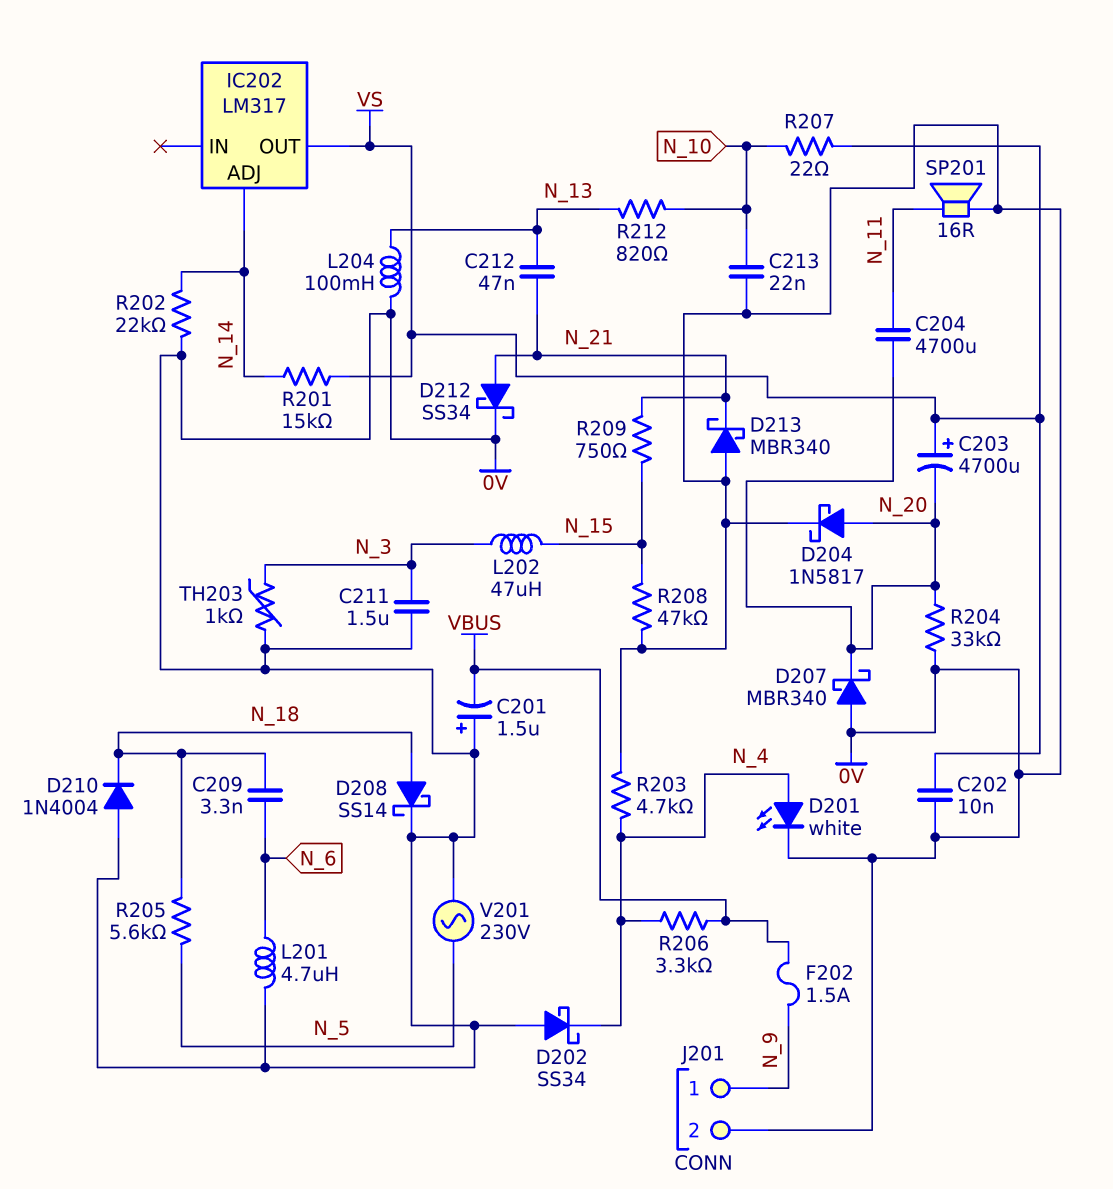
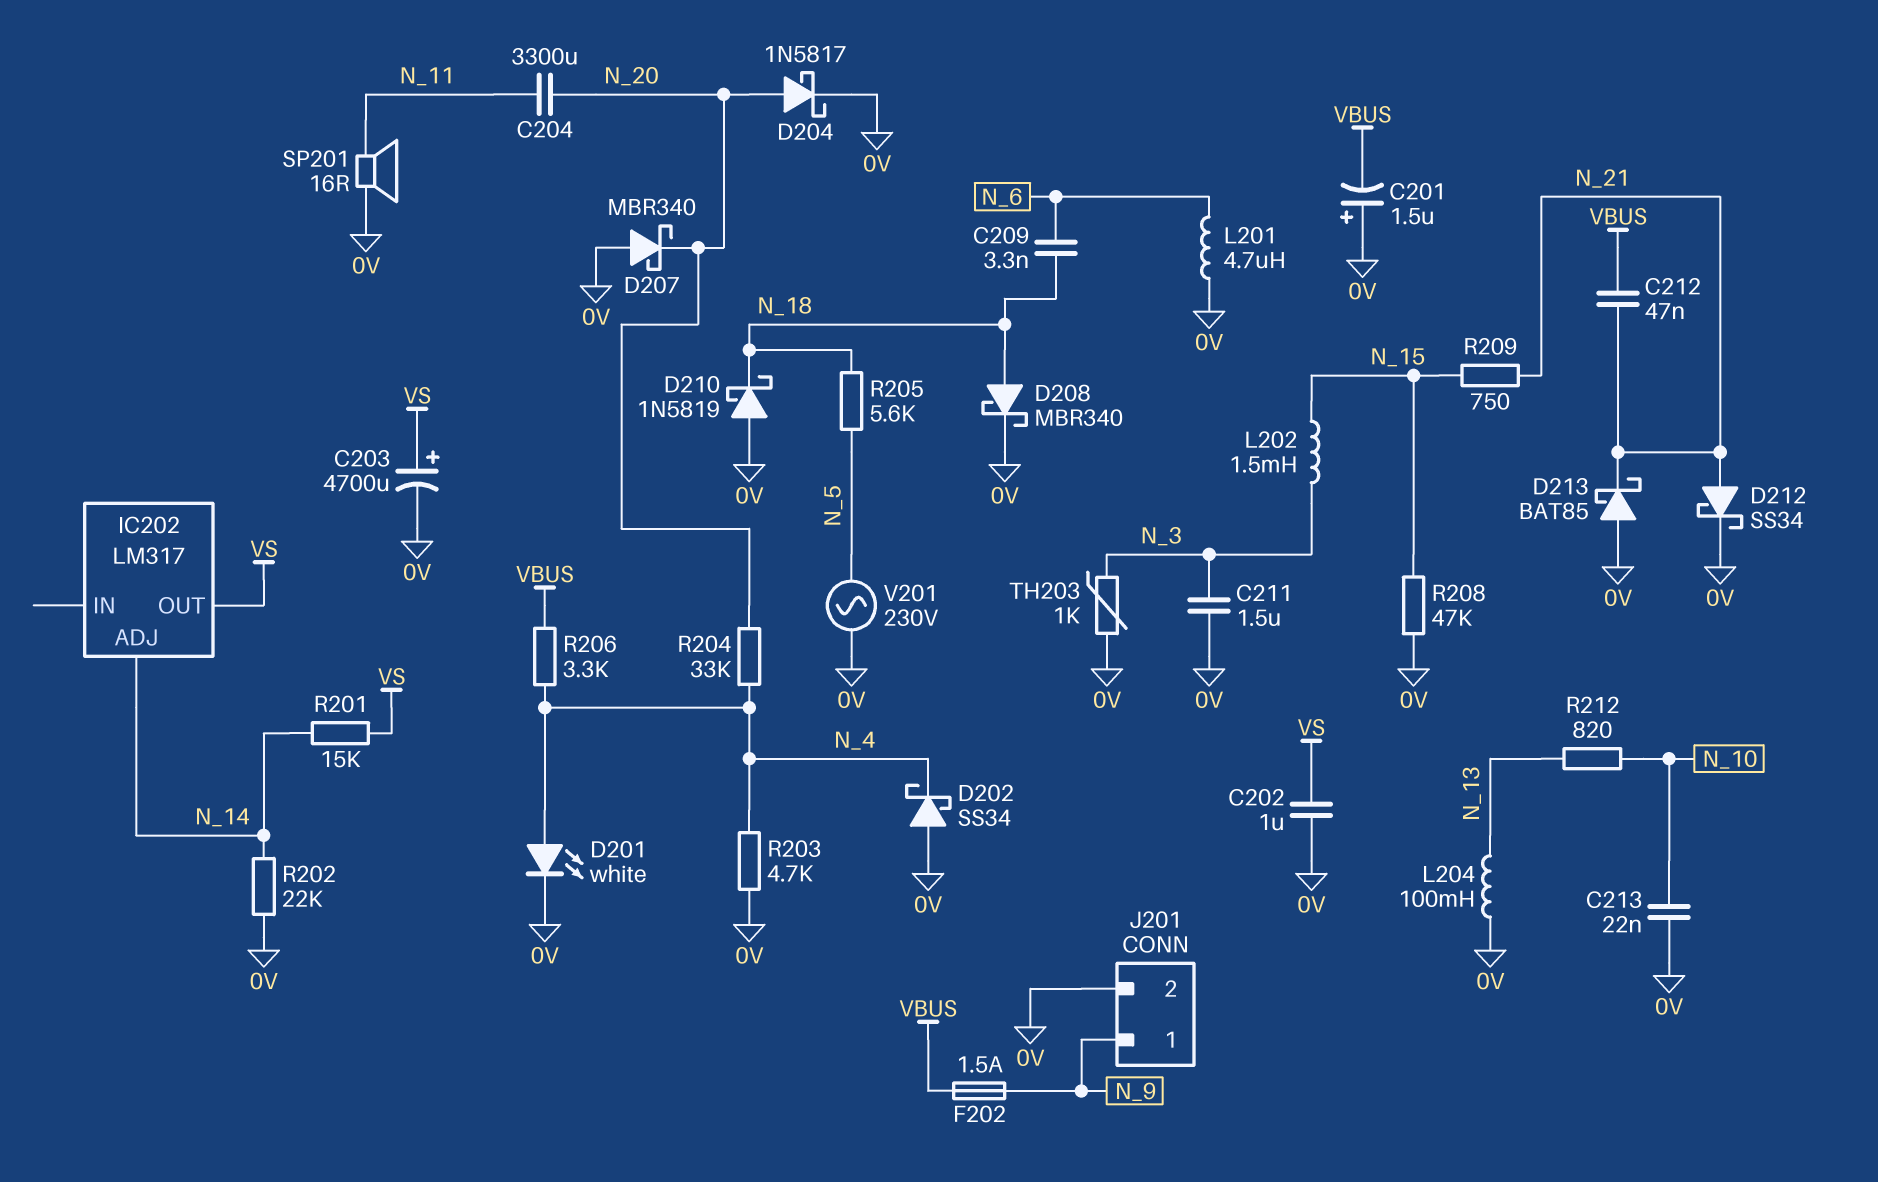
C202: 10nF (0V, VS) -> 1uF (0V, VS)
C203: 4700uF (plus VS, minus N_20) -> 4700uF (plus VS, minus 0V)
C204: 4700uF (N_11, N_20) -> 3300uF (N_11, N_20)
C212: 47nF (N_13, N_21) -> 47nF (N_21, VBUS)
D208: schottky SS14 (A N_18, K 0V) -> schottky MBR340 (A N_18, K 0V)
D210: diode 1N4004 (A 0V, K N_18) -> schottky 1N5819 (A 0V, K N_18)
D213: schottky MBR340 (A 0V, K N_21) -> schottky BAT85 (A 0V, K N_21)
L202: 47uH (N_3, N_15) -> 1.5mH (N_3, N_15)
R204: 33k (0V, N_20) -> 33k (N_4, N_20)
R207: 22 (N_10, VS) -> none

